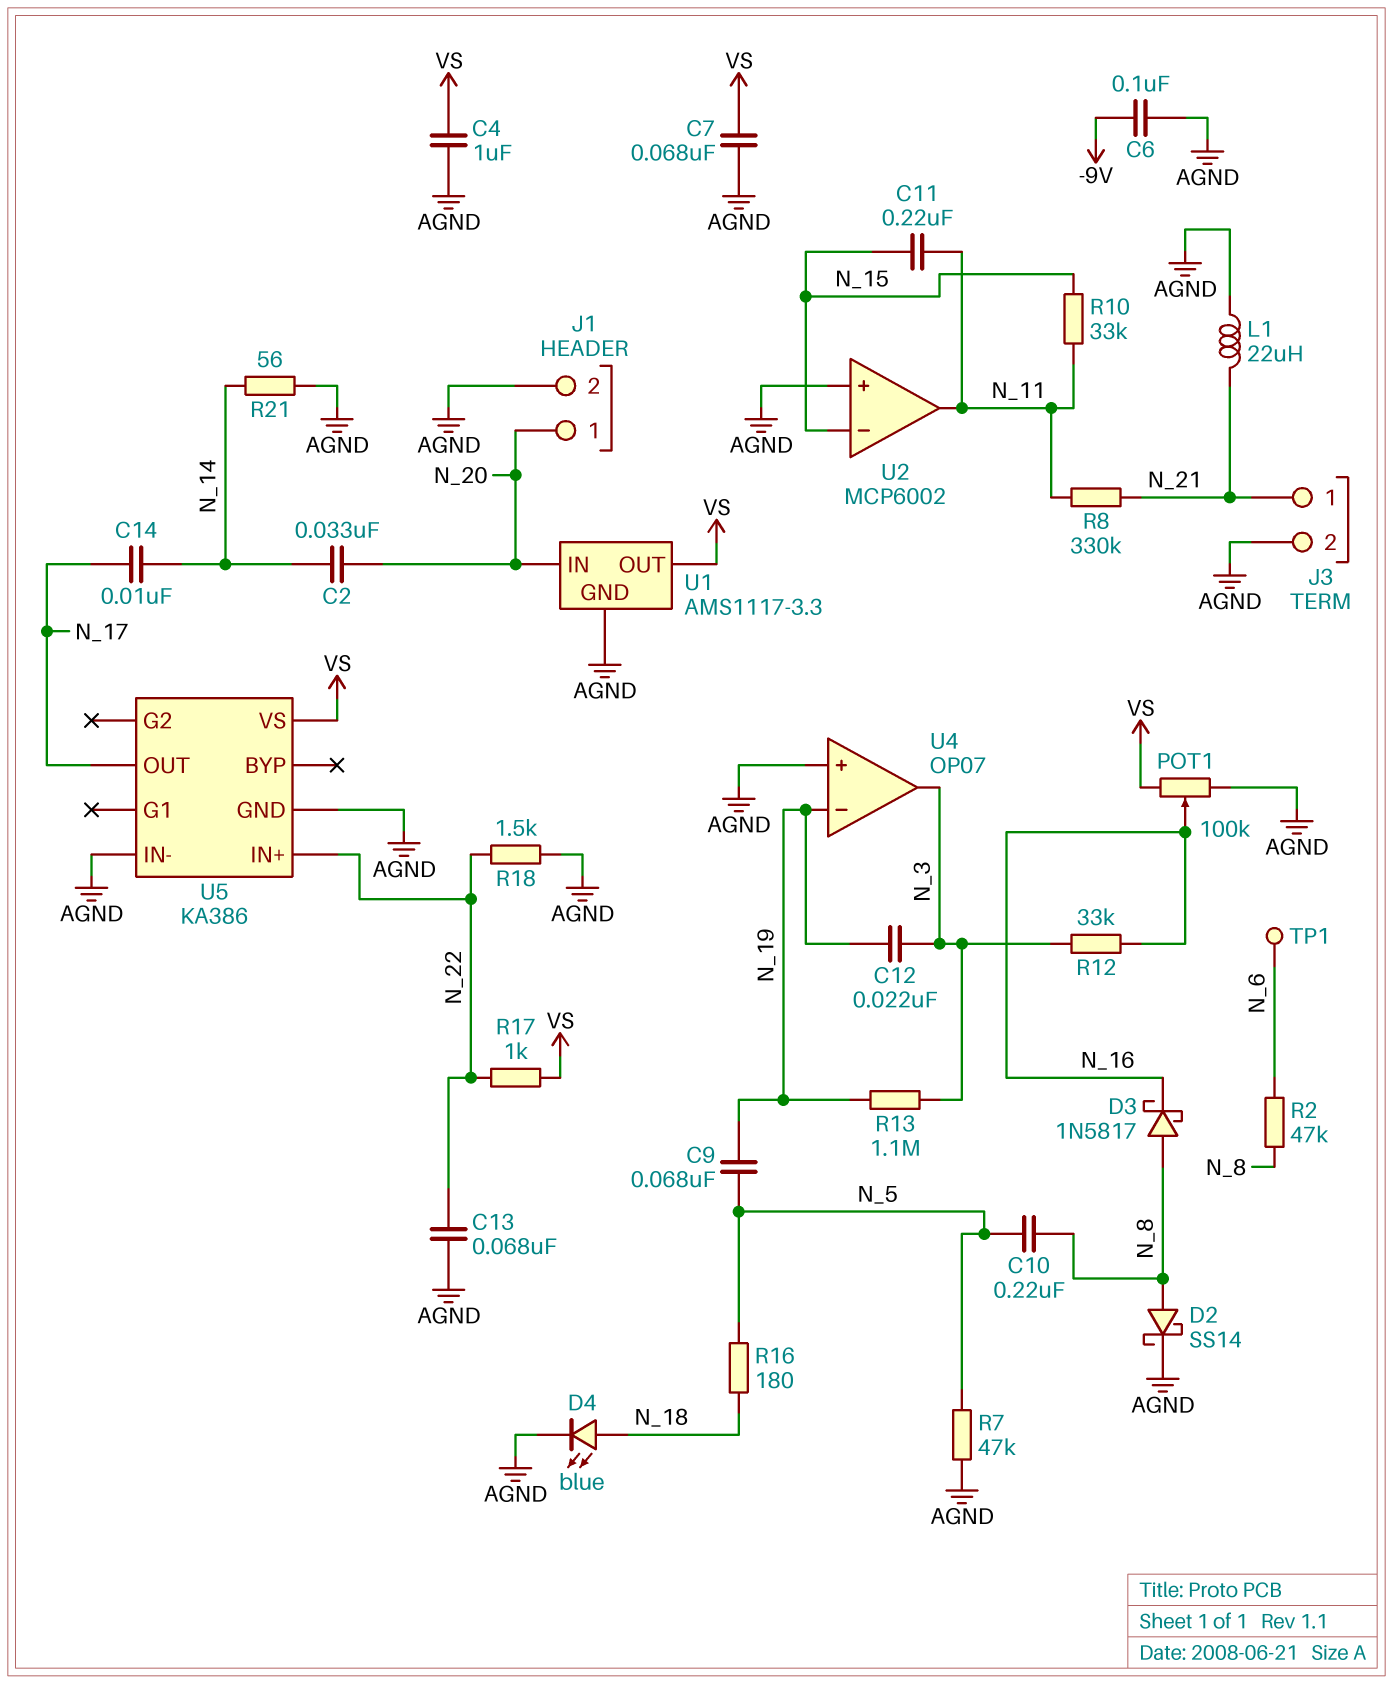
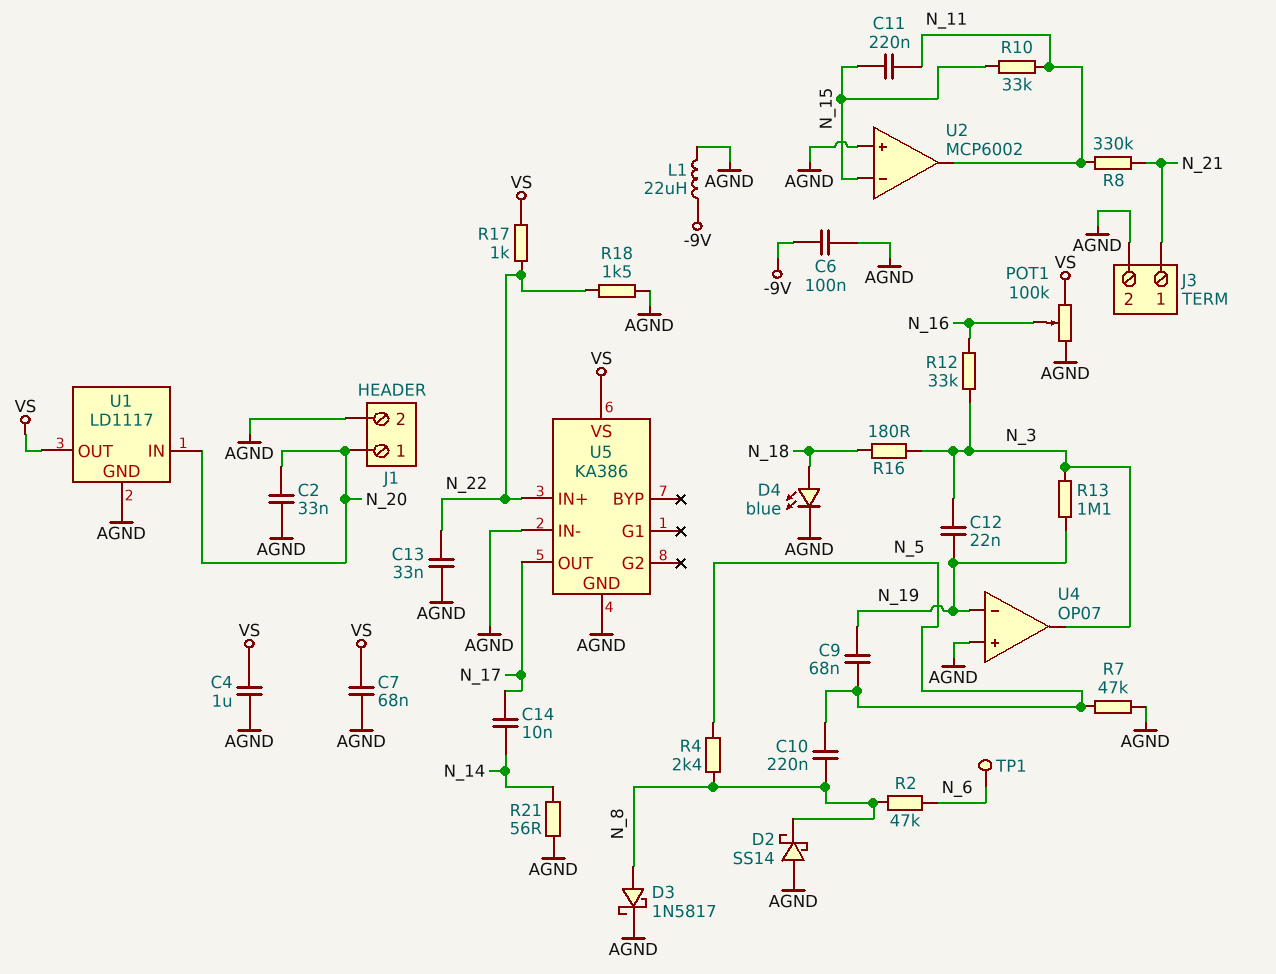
C2: 33nF (N_14, N_20) -> 33nF (AGND, N_20)
C13: 68nF (AGND, N_22) -> 33nF (AGND, N_22)
D2: schottky SS14 (A N_8, K AGND) -> schottky SS14 (A AGND, K N_8)
D3: schottky 1N5817 (A N_8, K N_16) -> schottky 1N5817 (A N_8, K AGND)
L1: 22uH (AGND, N_21) -> 22uH (-9V, AGND)
R4: none -> 2.4k (N_5, N_8)
R16: 180 (N_5, N_18) -> 180 (N_3, N_18)
U1: AMS1117-3.3 -> LD1117

